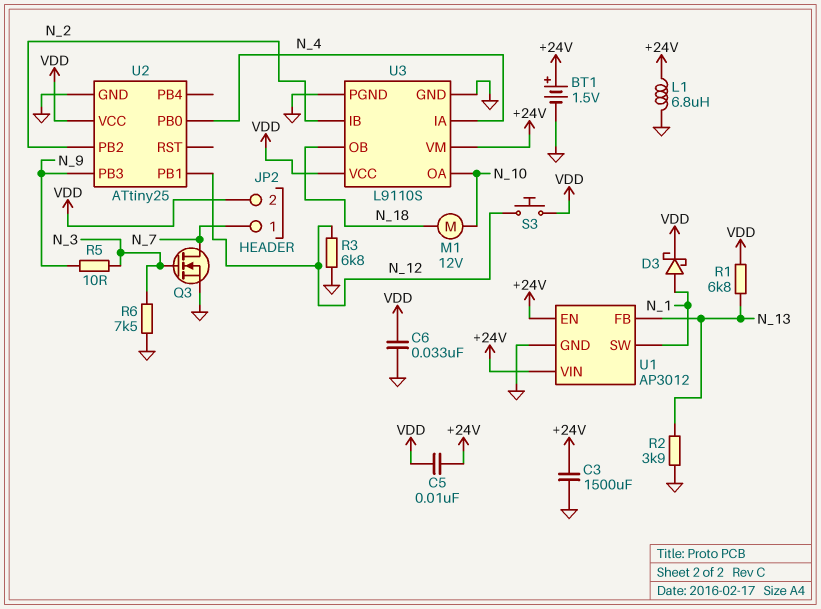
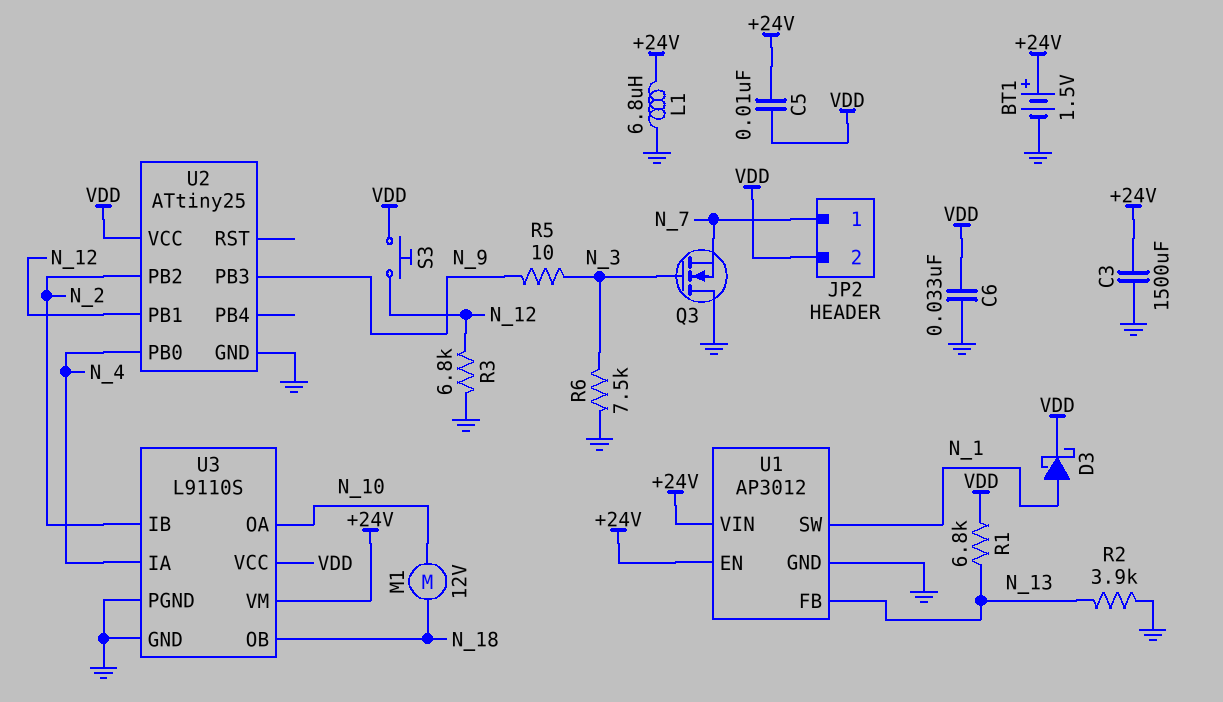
Q3: NMOS (G N_3, D N_7, S GND) -> NMOS (G N_3, D GND, S N_7)

